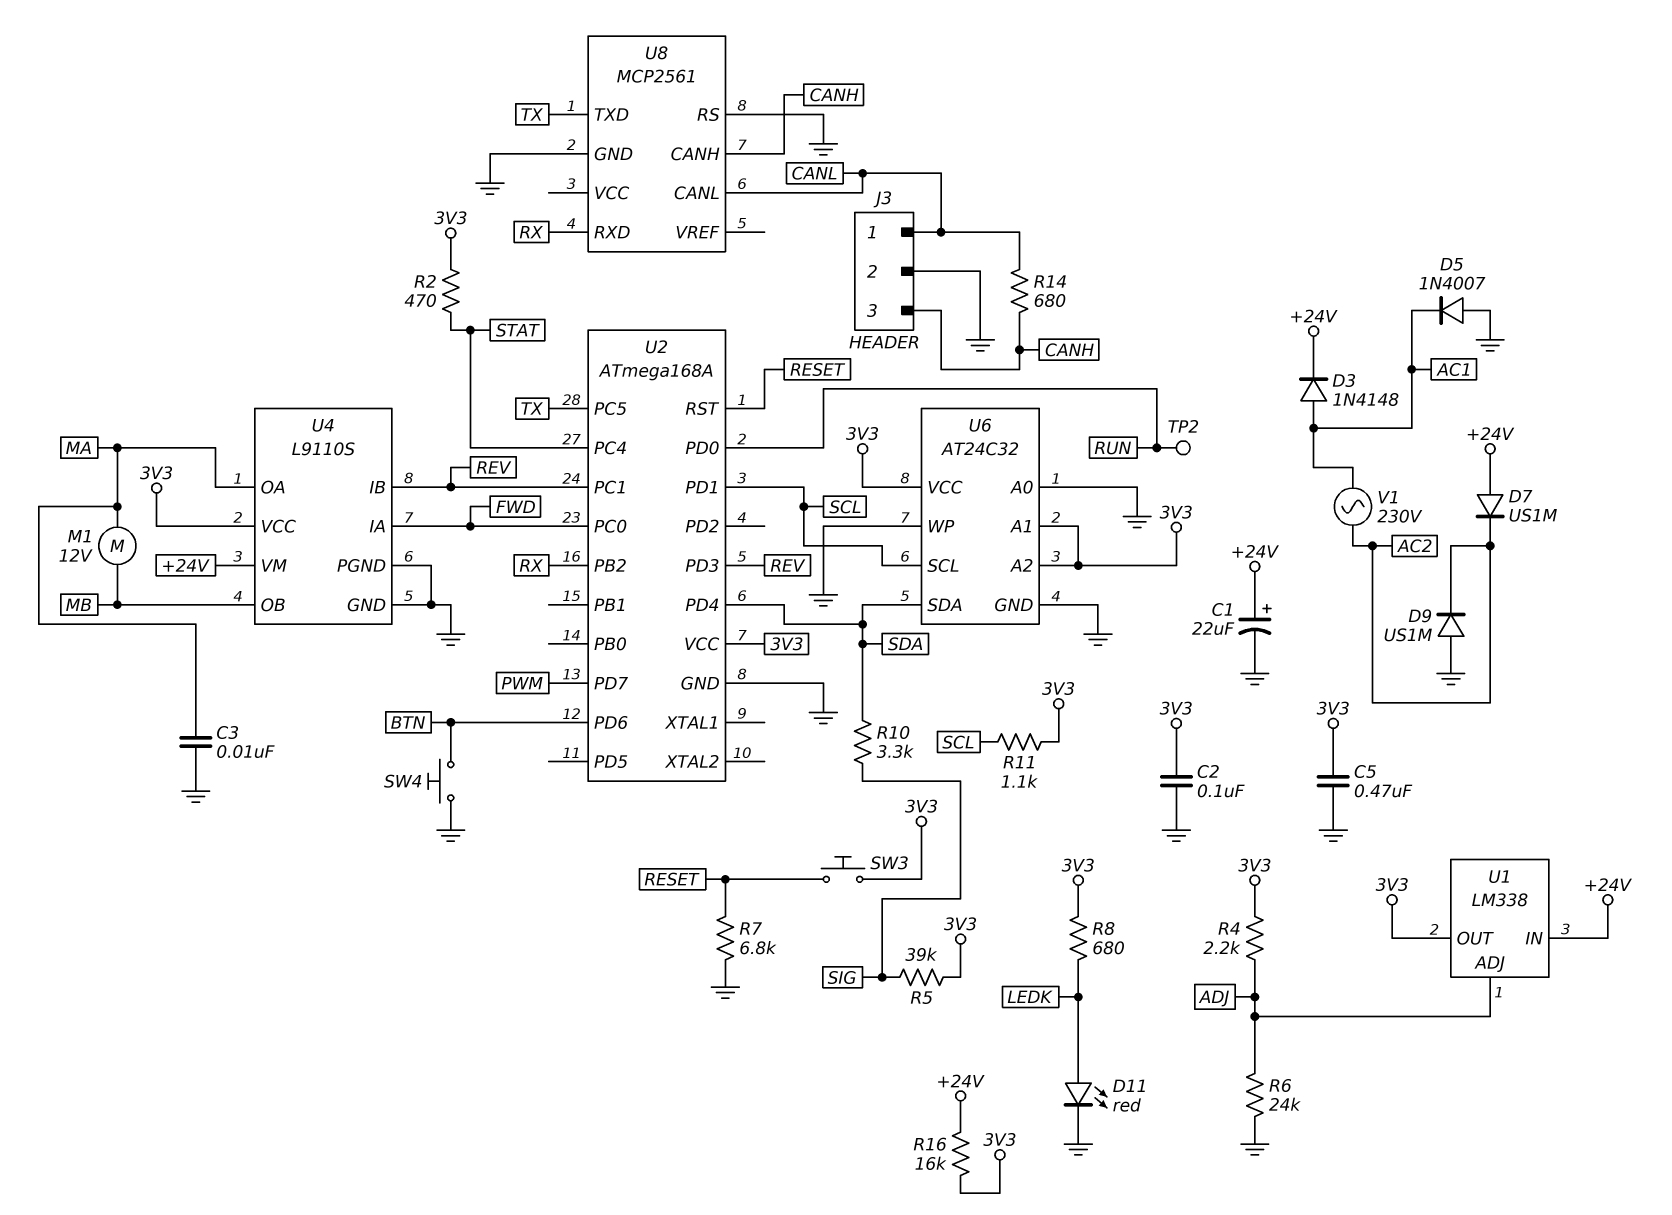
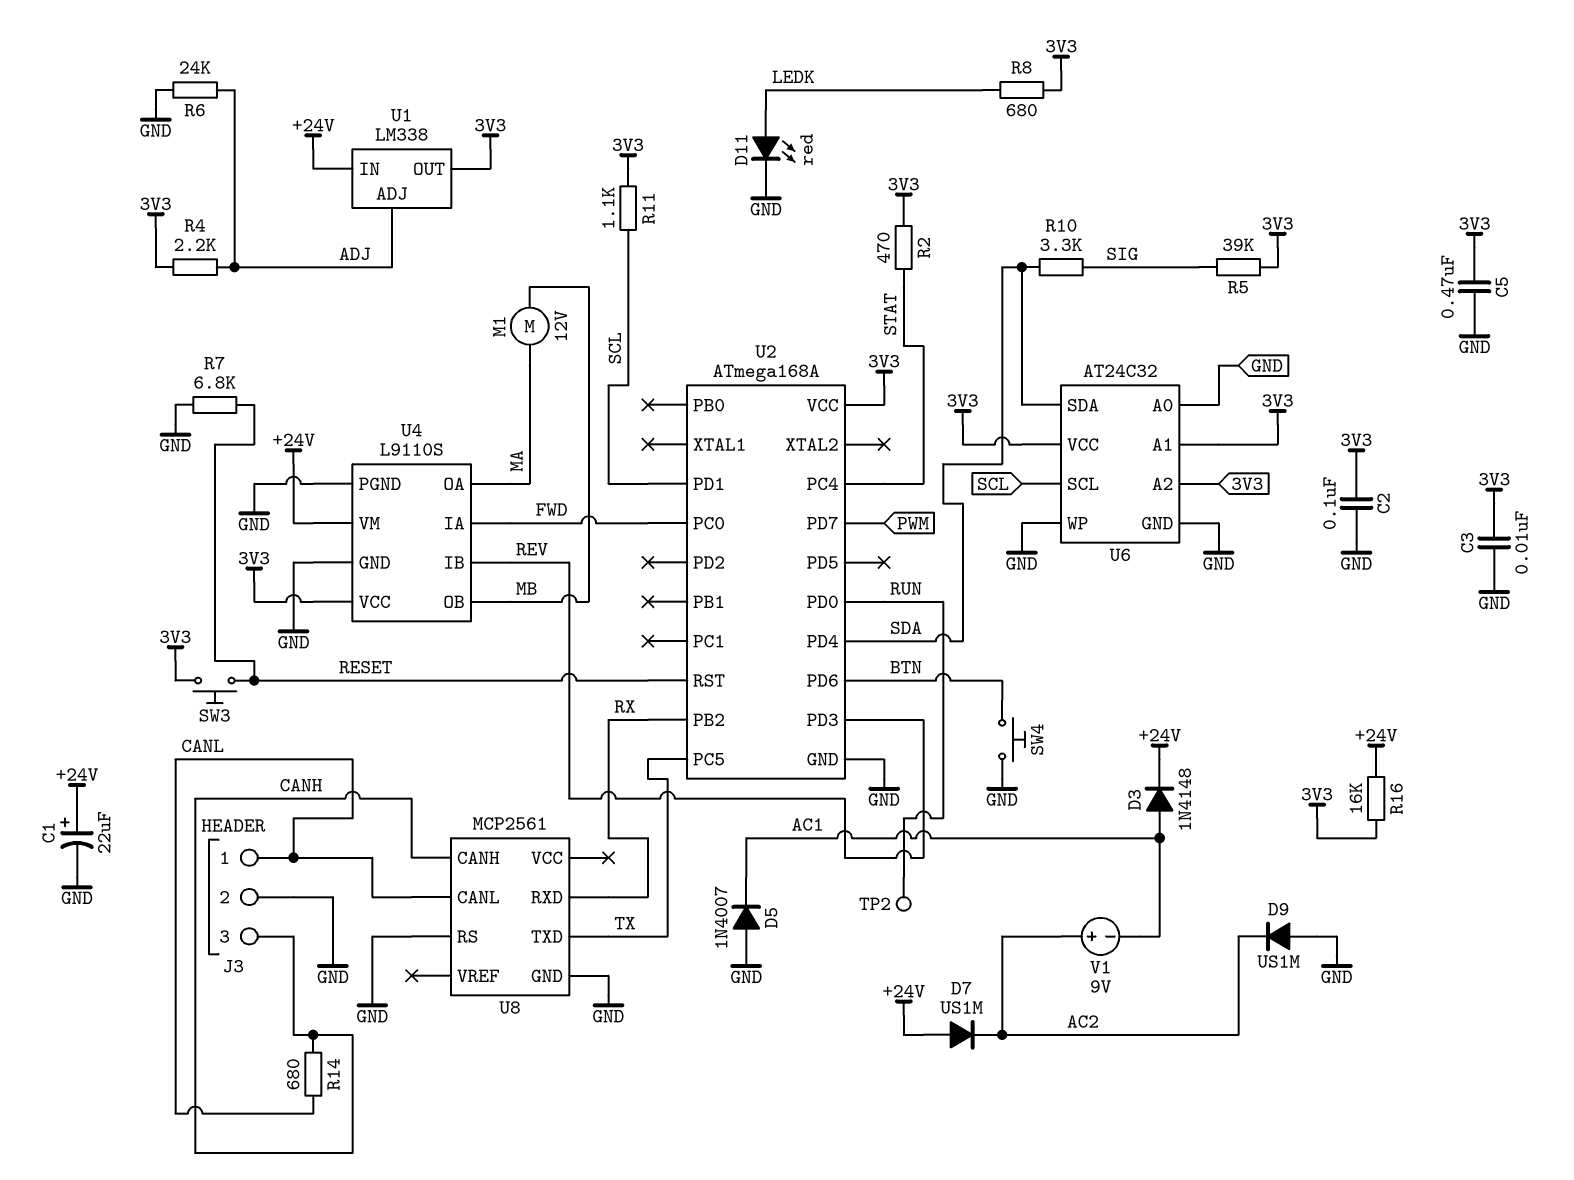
C3: 10nF (GND, MA) -> 10nF (3V3, GND)
U2 pin PC1: REV -> none
V1: AC 230V (AC1, AC2) -> 9V (plus AC2, minus AC1)

